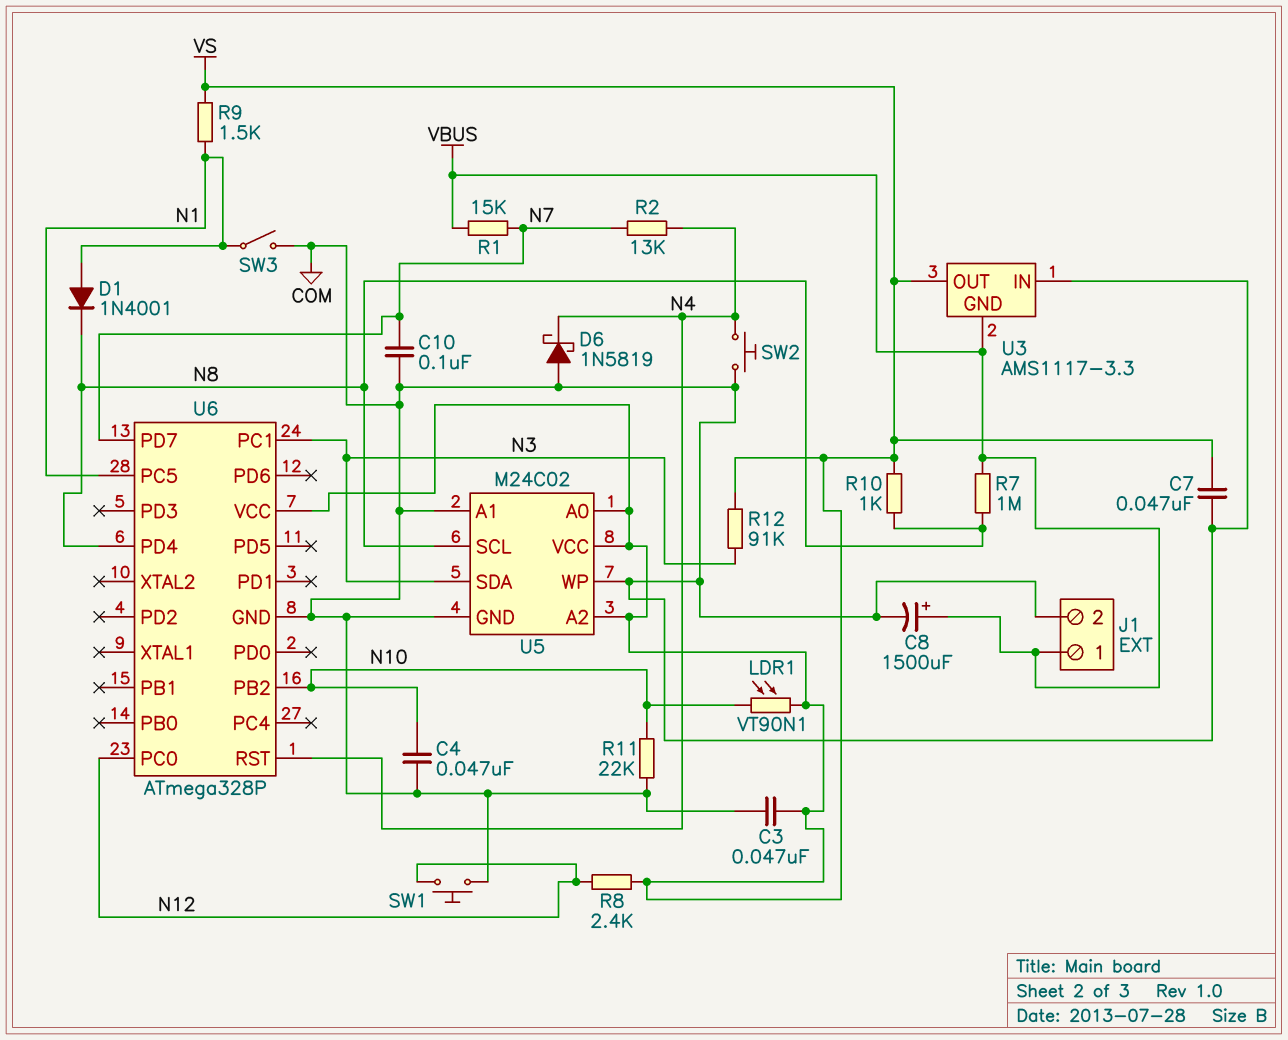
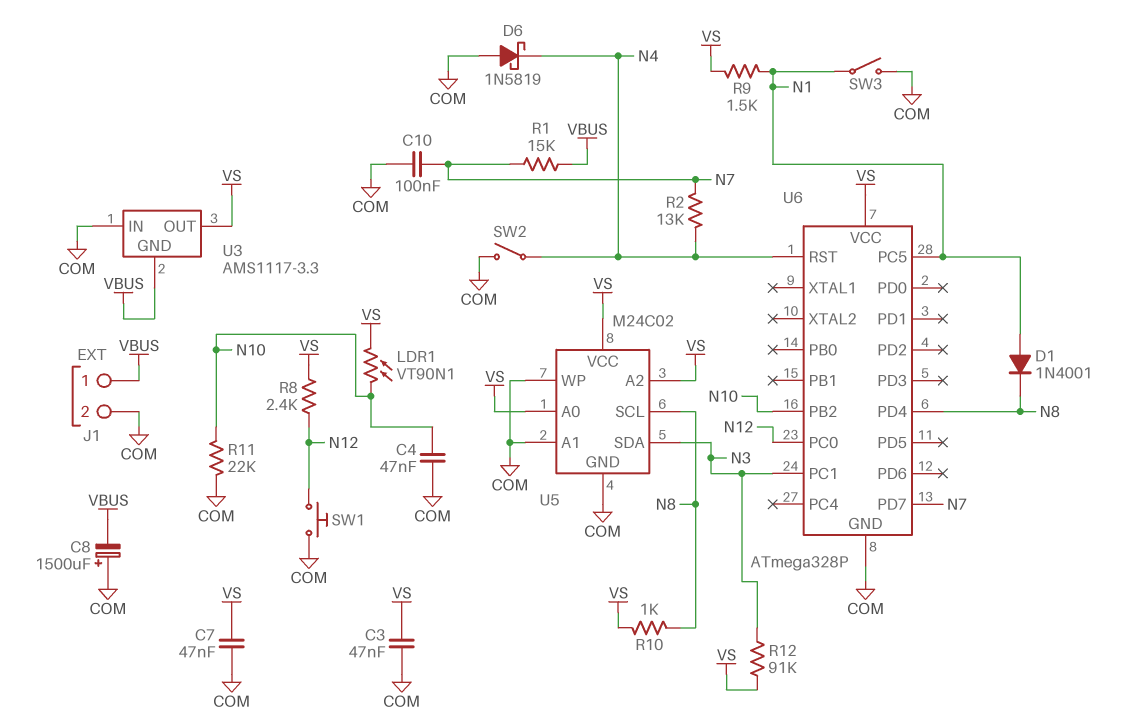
C8: 1500uF (plus VBUS, minus COM) -> 1500uF (plus COM, minus VBUS)
R7: 1M (N8, VBUS) -> none
SW2: button (COM, N4) -> switch (COM, N4)

